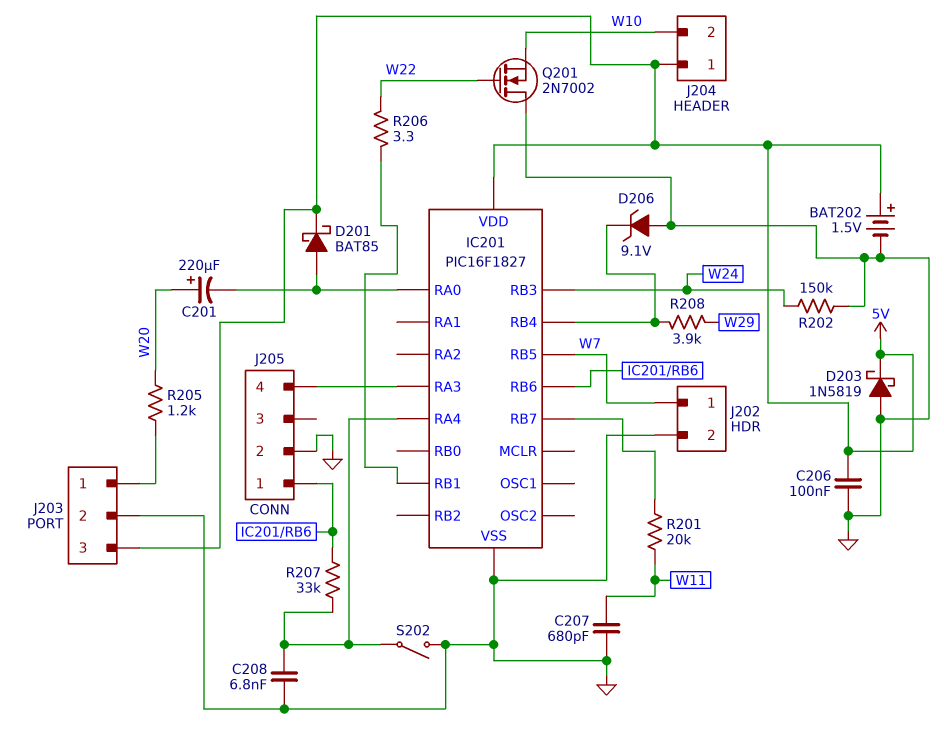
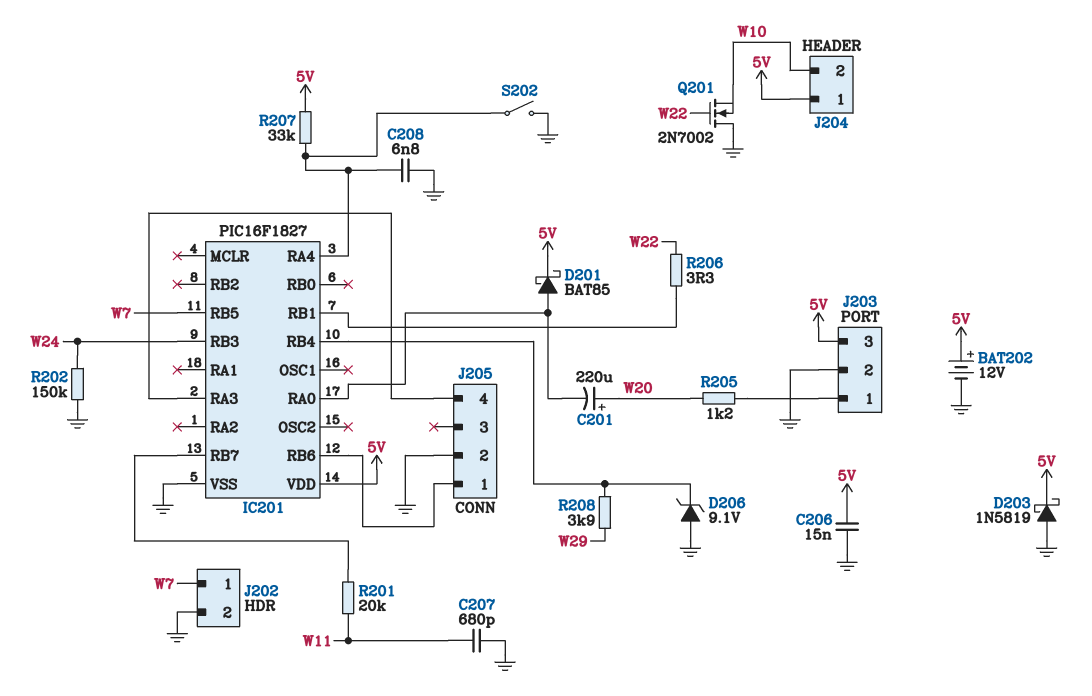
BAT202: 1.5V (plus 5V, minus GND) -> 12V (plus 5V, minus GND)
C206: 100nF (5V, GND) -> 15nF (5V, GND)
R207: 33k (IC201/RA4, IC201/RB6) -> 33k (5V, IC201/RA4)

